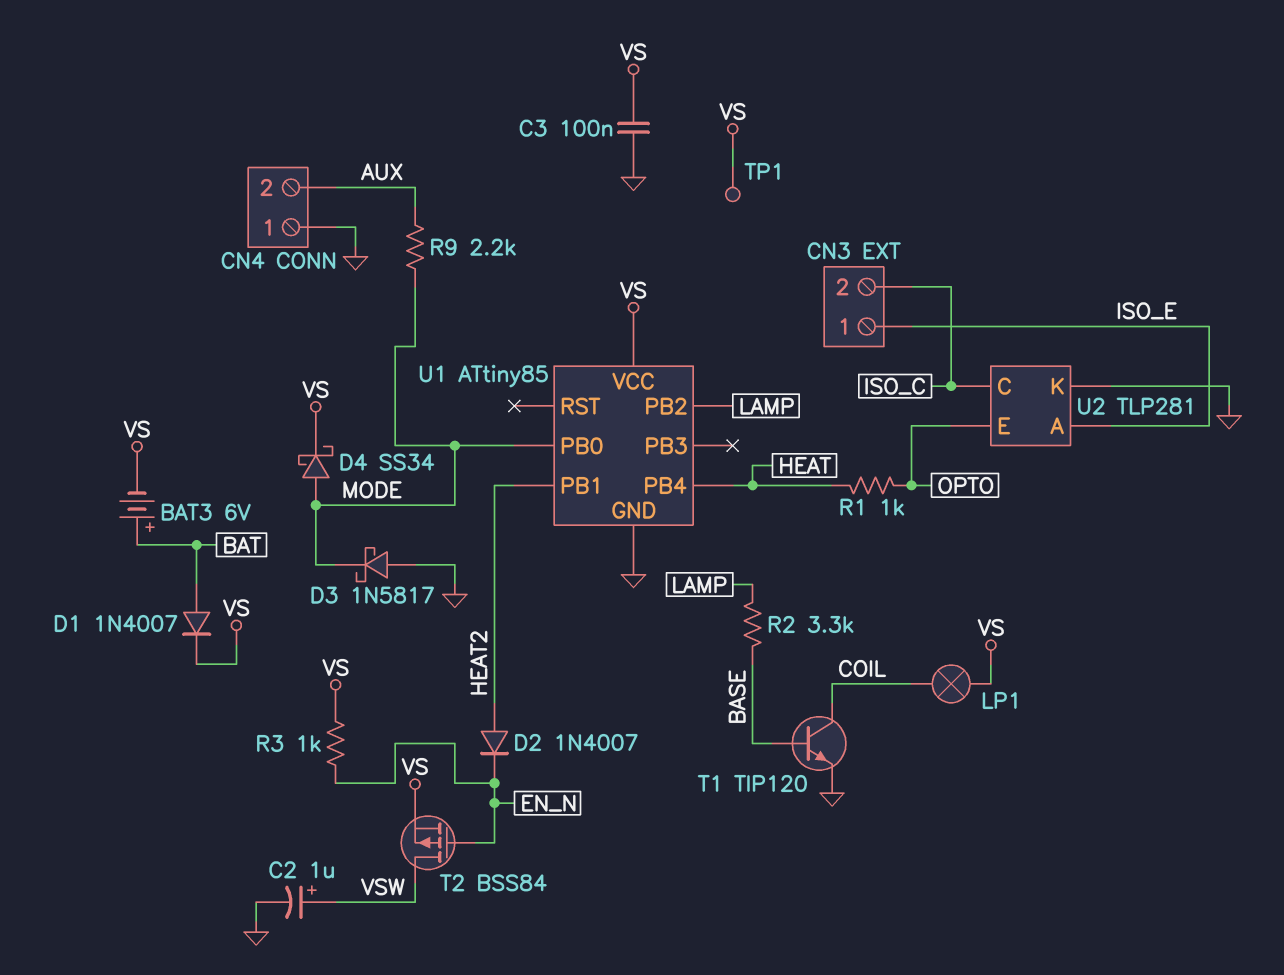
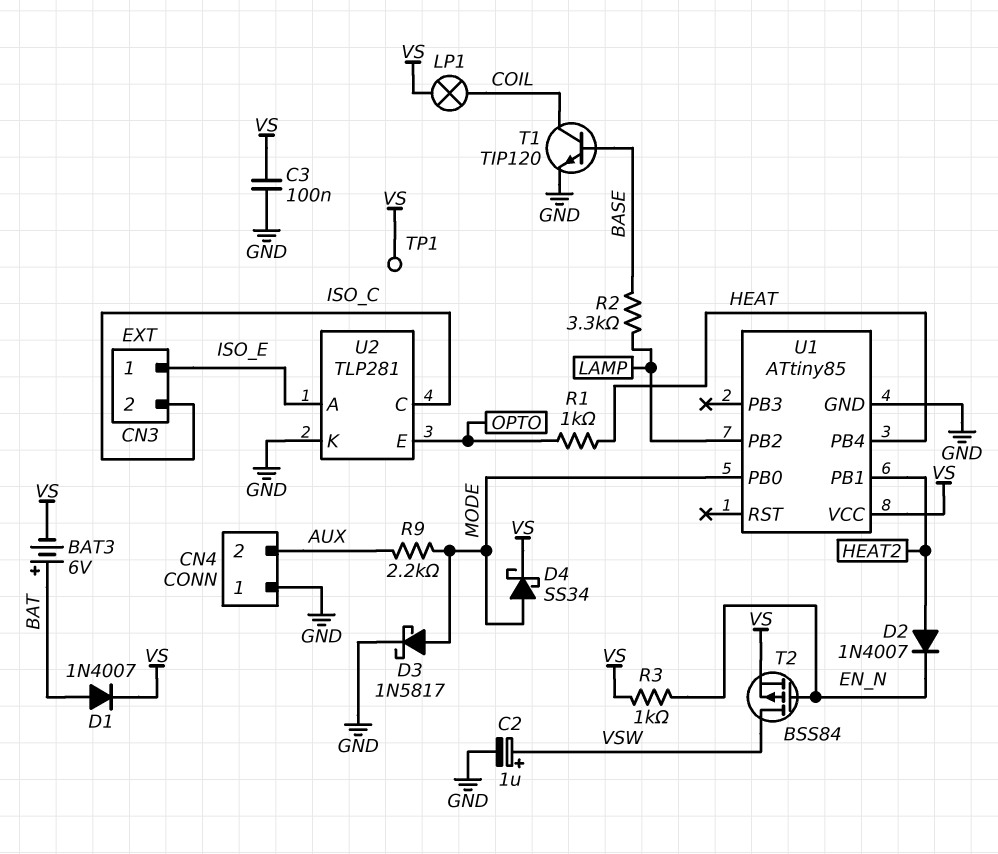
D3: schottky 1N5817 (A GND, K MODE) -> schottky 1N5817 (A MODE, K GND)

